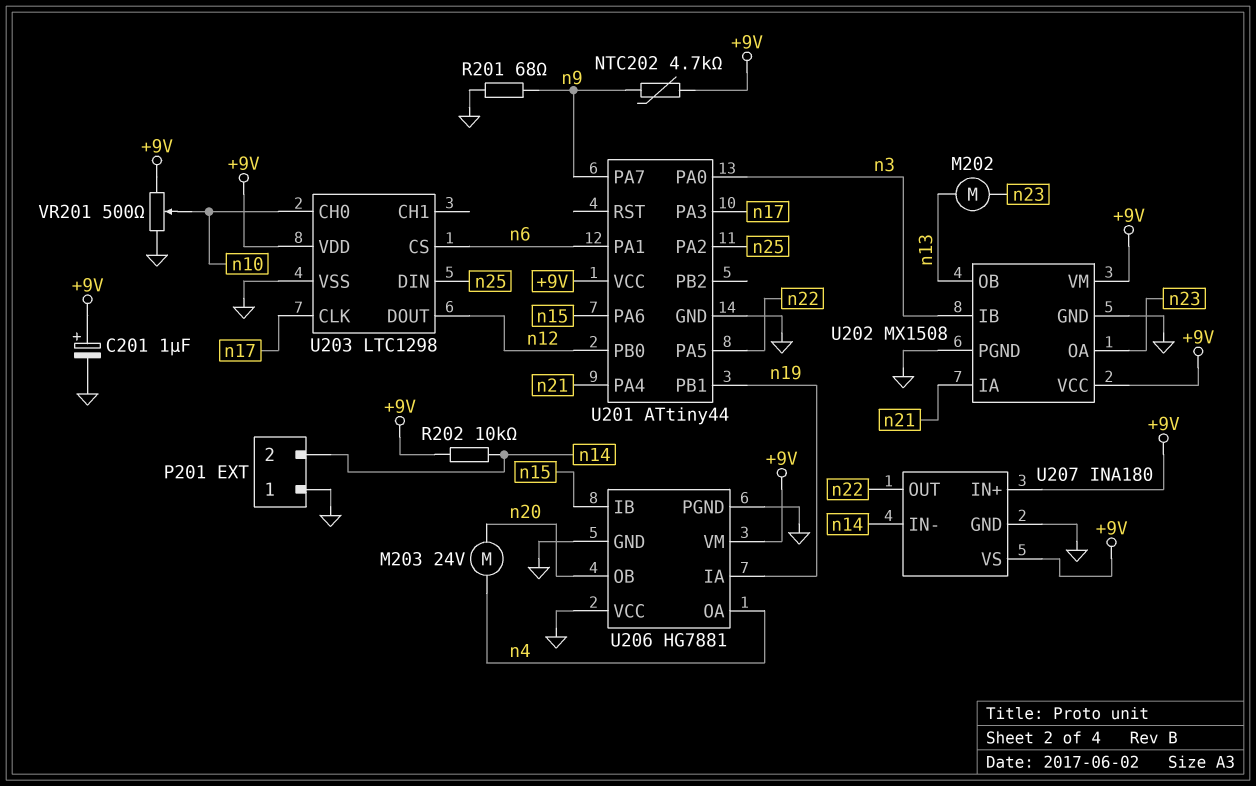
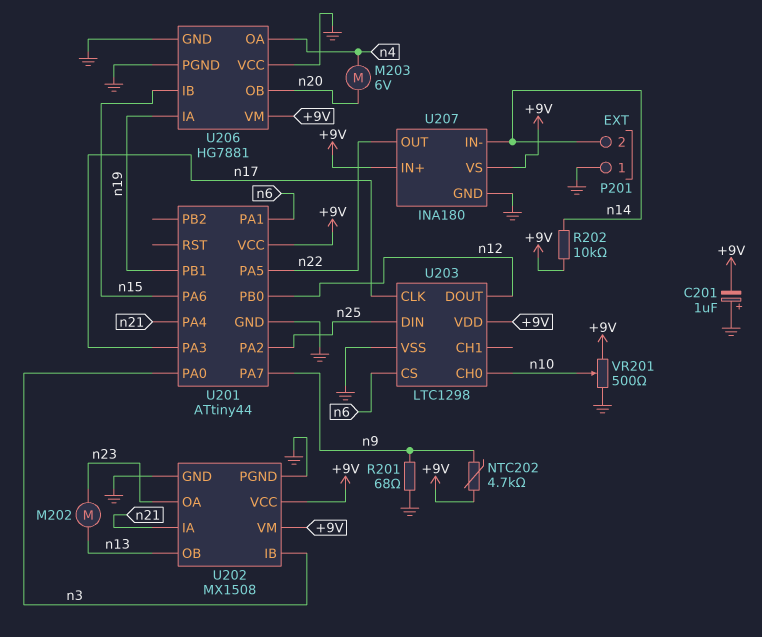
C201: 1uF (plus +9V, minus GND) -> 1uF (plus GND, minus +9V)
M203: motor 24V (n4, n20) -> motor 6V (n4, n20)

